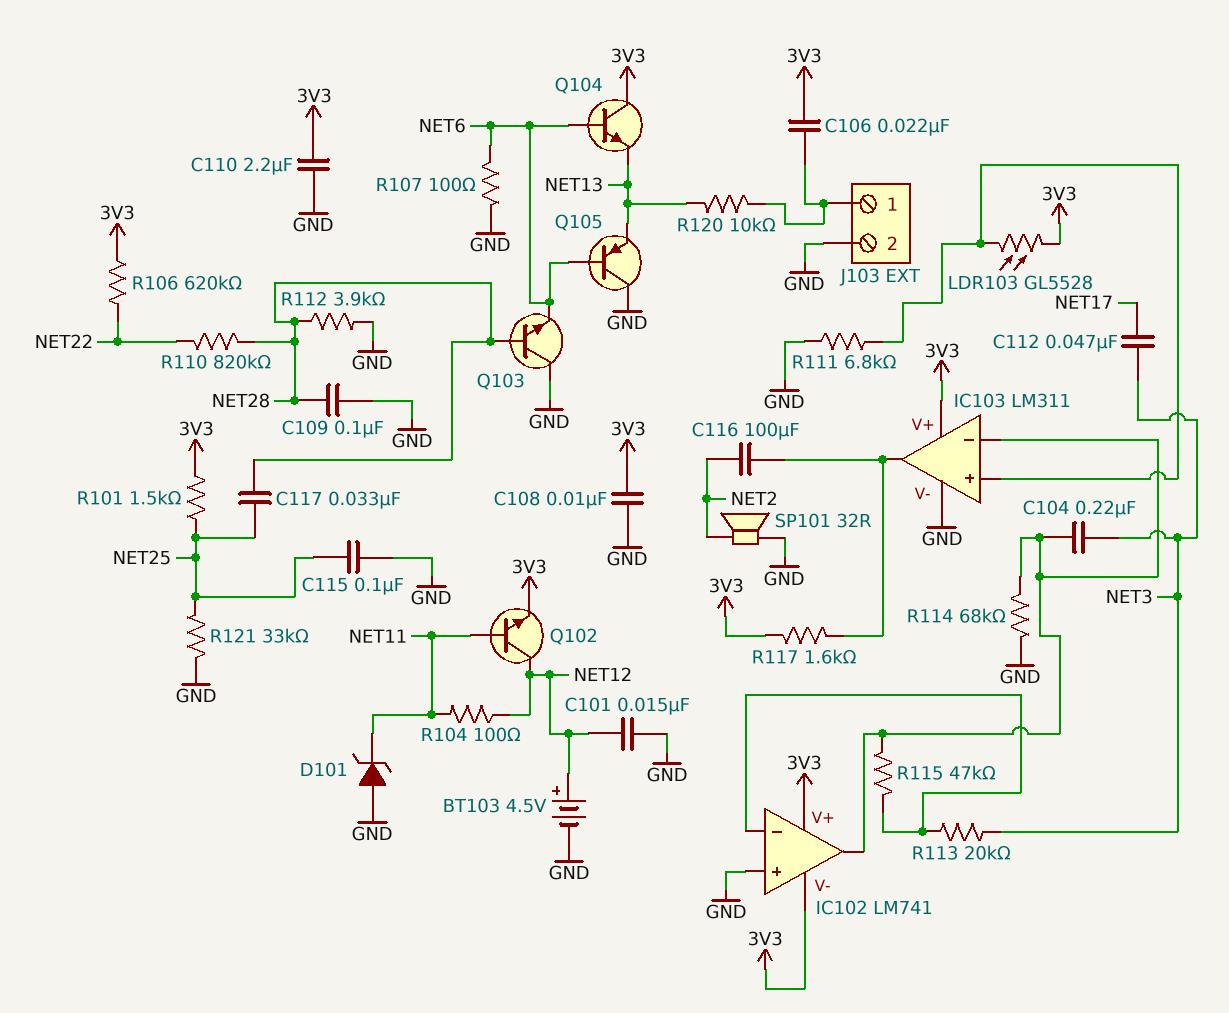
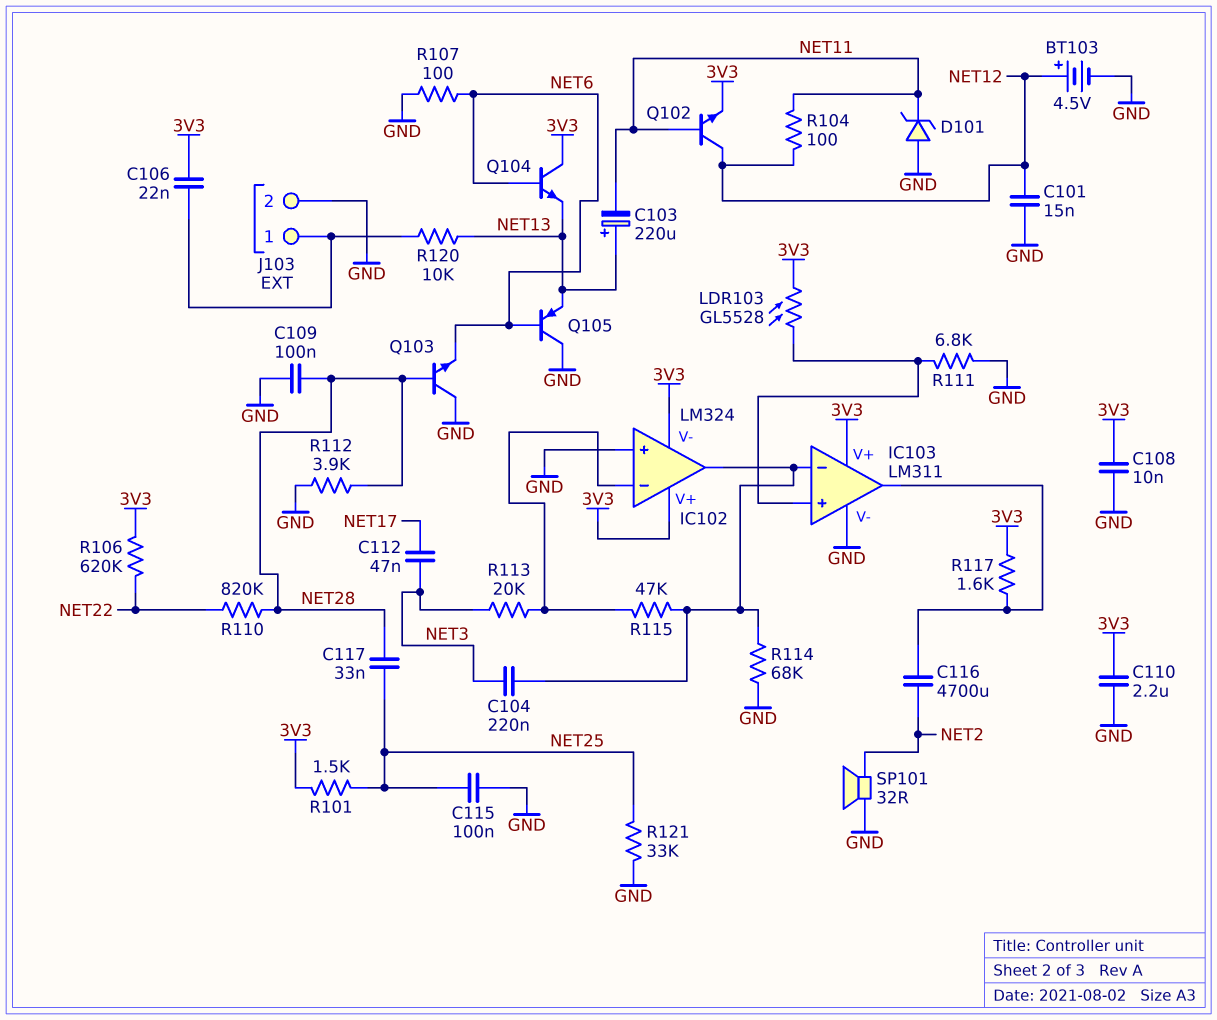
C103: none -> 220uF (plus NET13, minus NET11)
C116: 100uF (IC103/out, NET2) -> 4700uF (IC103/out, NET2)
IC102: LM741 -> LM324

